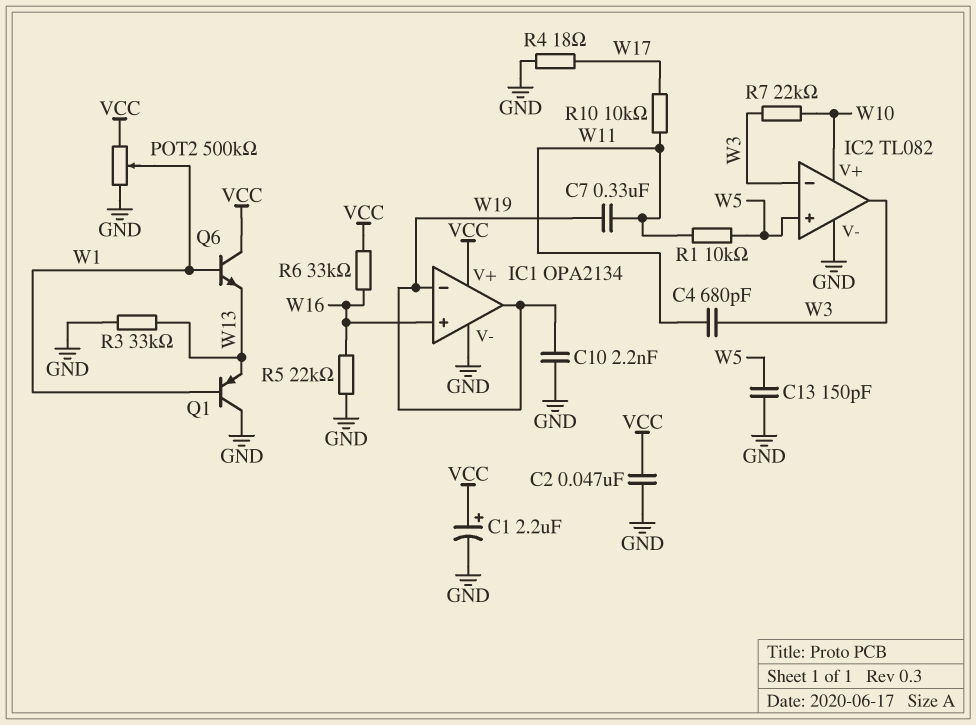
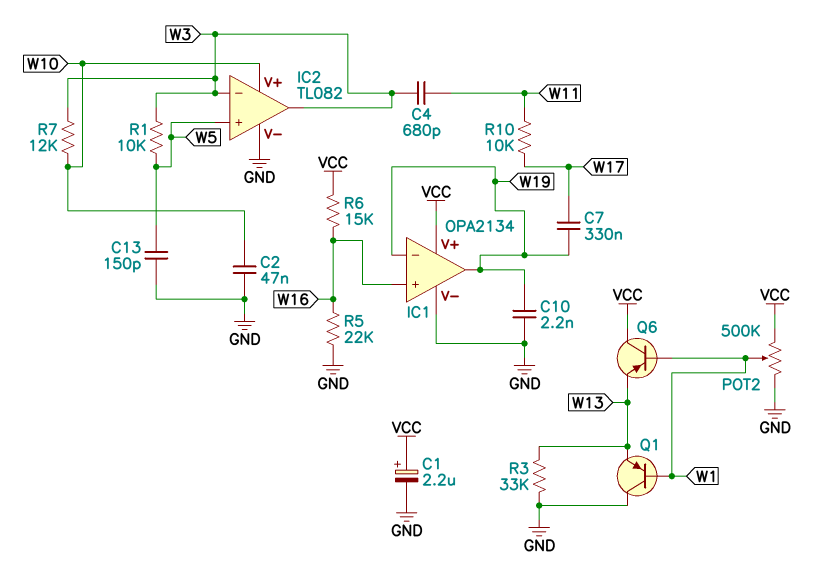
C2: 47nF (GND, VCC) -> 47nF (GND, W10)
C7: 330nF (W11, W19) -> 330nF (W17, W19)
Q6: NPN (B W1, C VCC, E W13) -> PNP (B W1, C VCC, E W13)
R1: 10k (W5, W11) -> 10k (W3, W5)
R4: 18 (GND, W17) -> none
R6: 33k (VCC, W16) -> 15k (VCC, W16)
R7: 22k (W3, W10) -> 12k (W3, W10)

